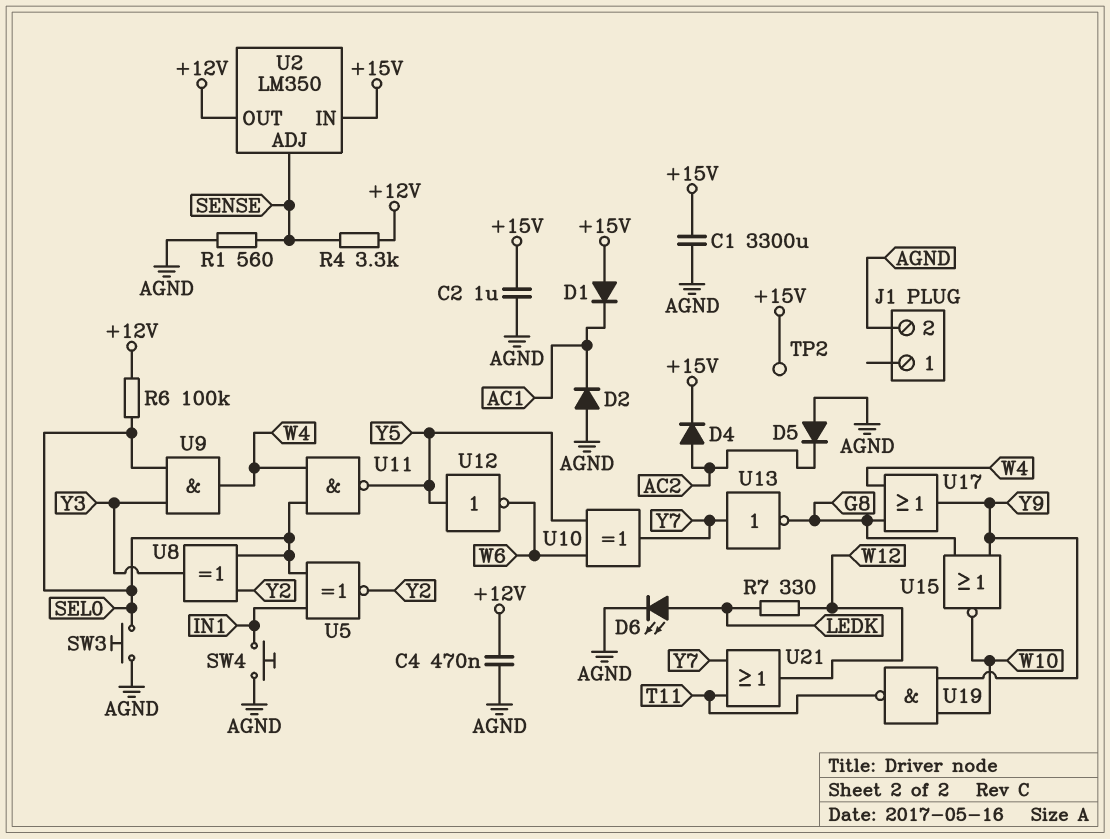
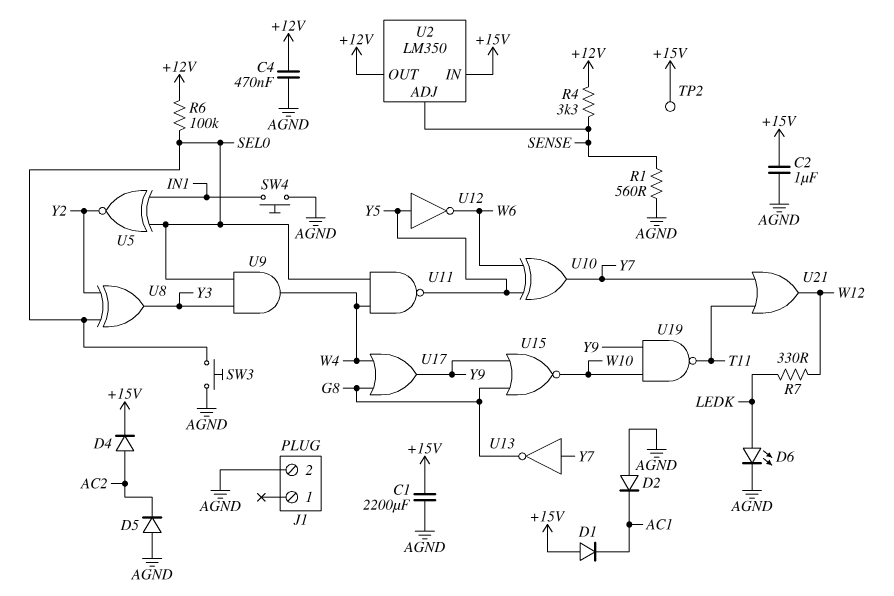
C1: 3300uF (+15V, AGND) -> 2200uF (+15V, AGND)

